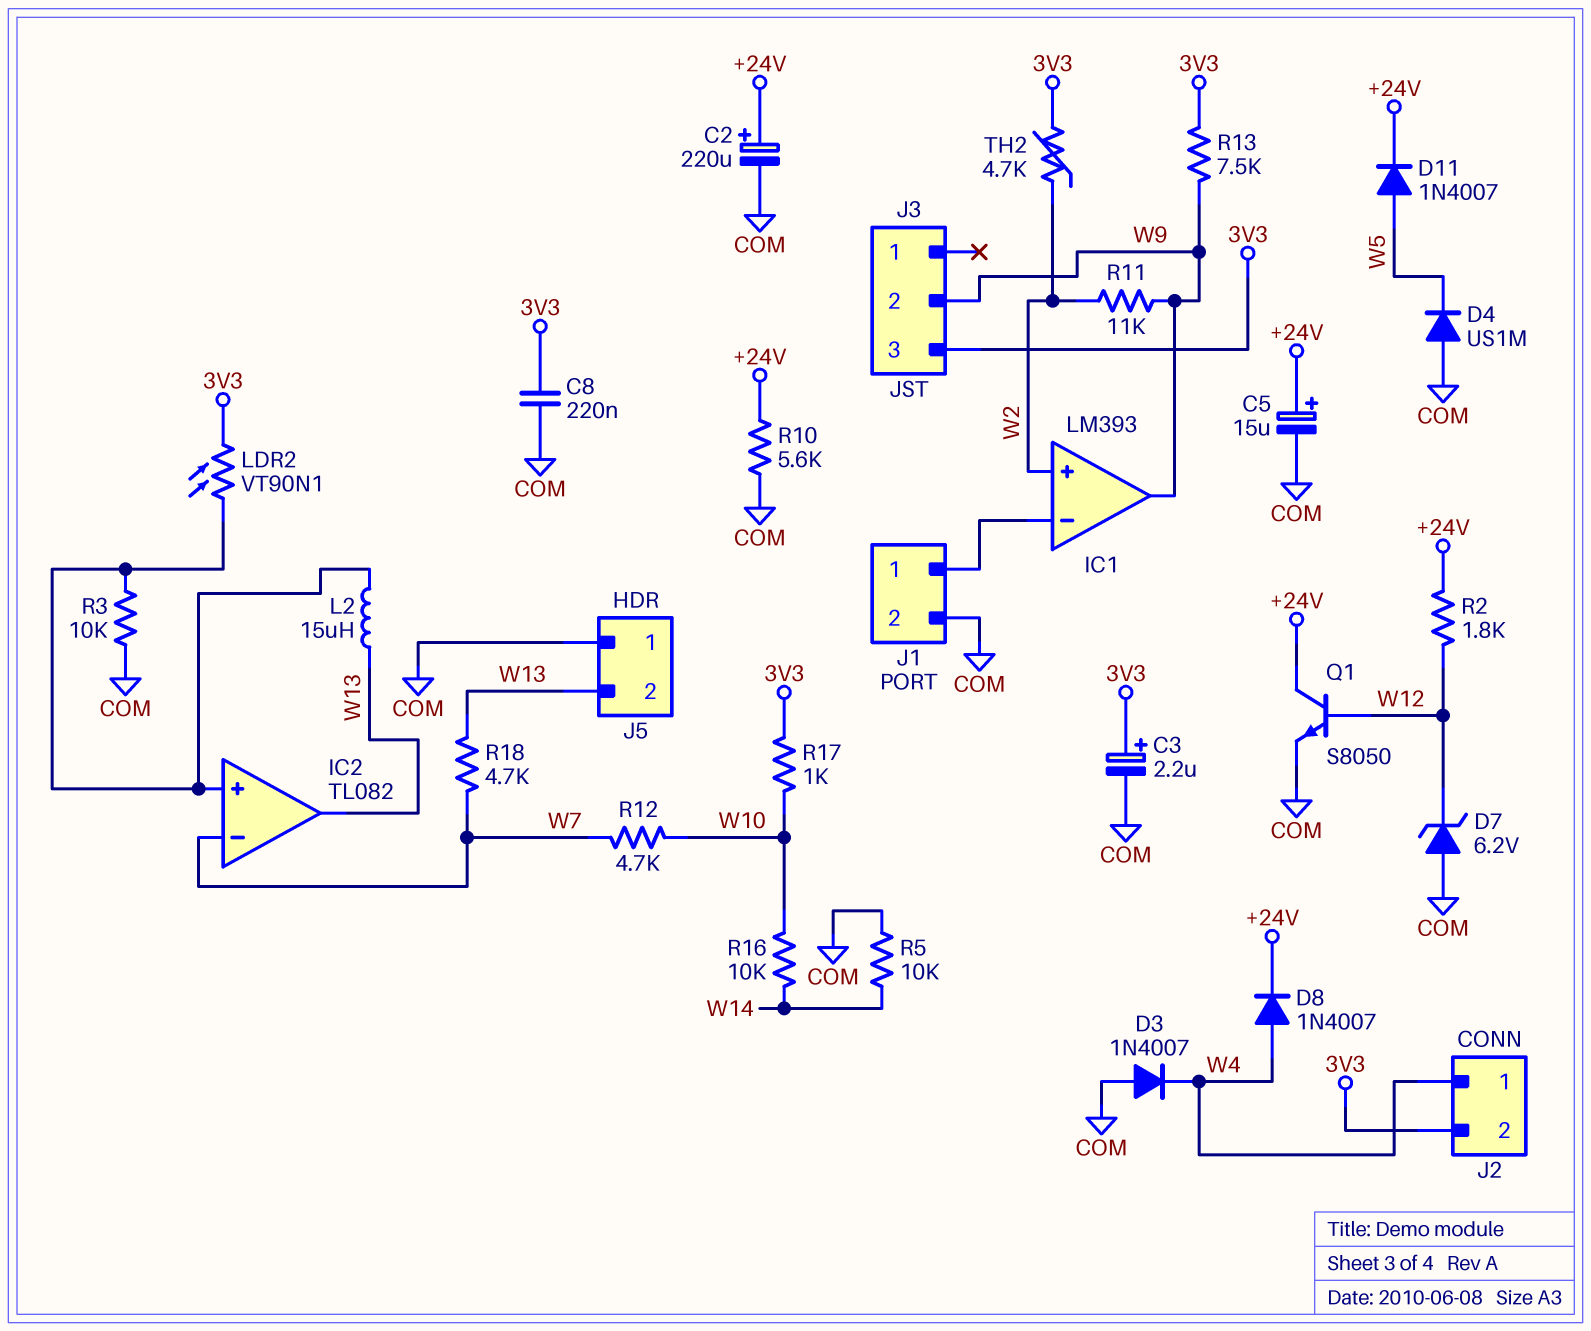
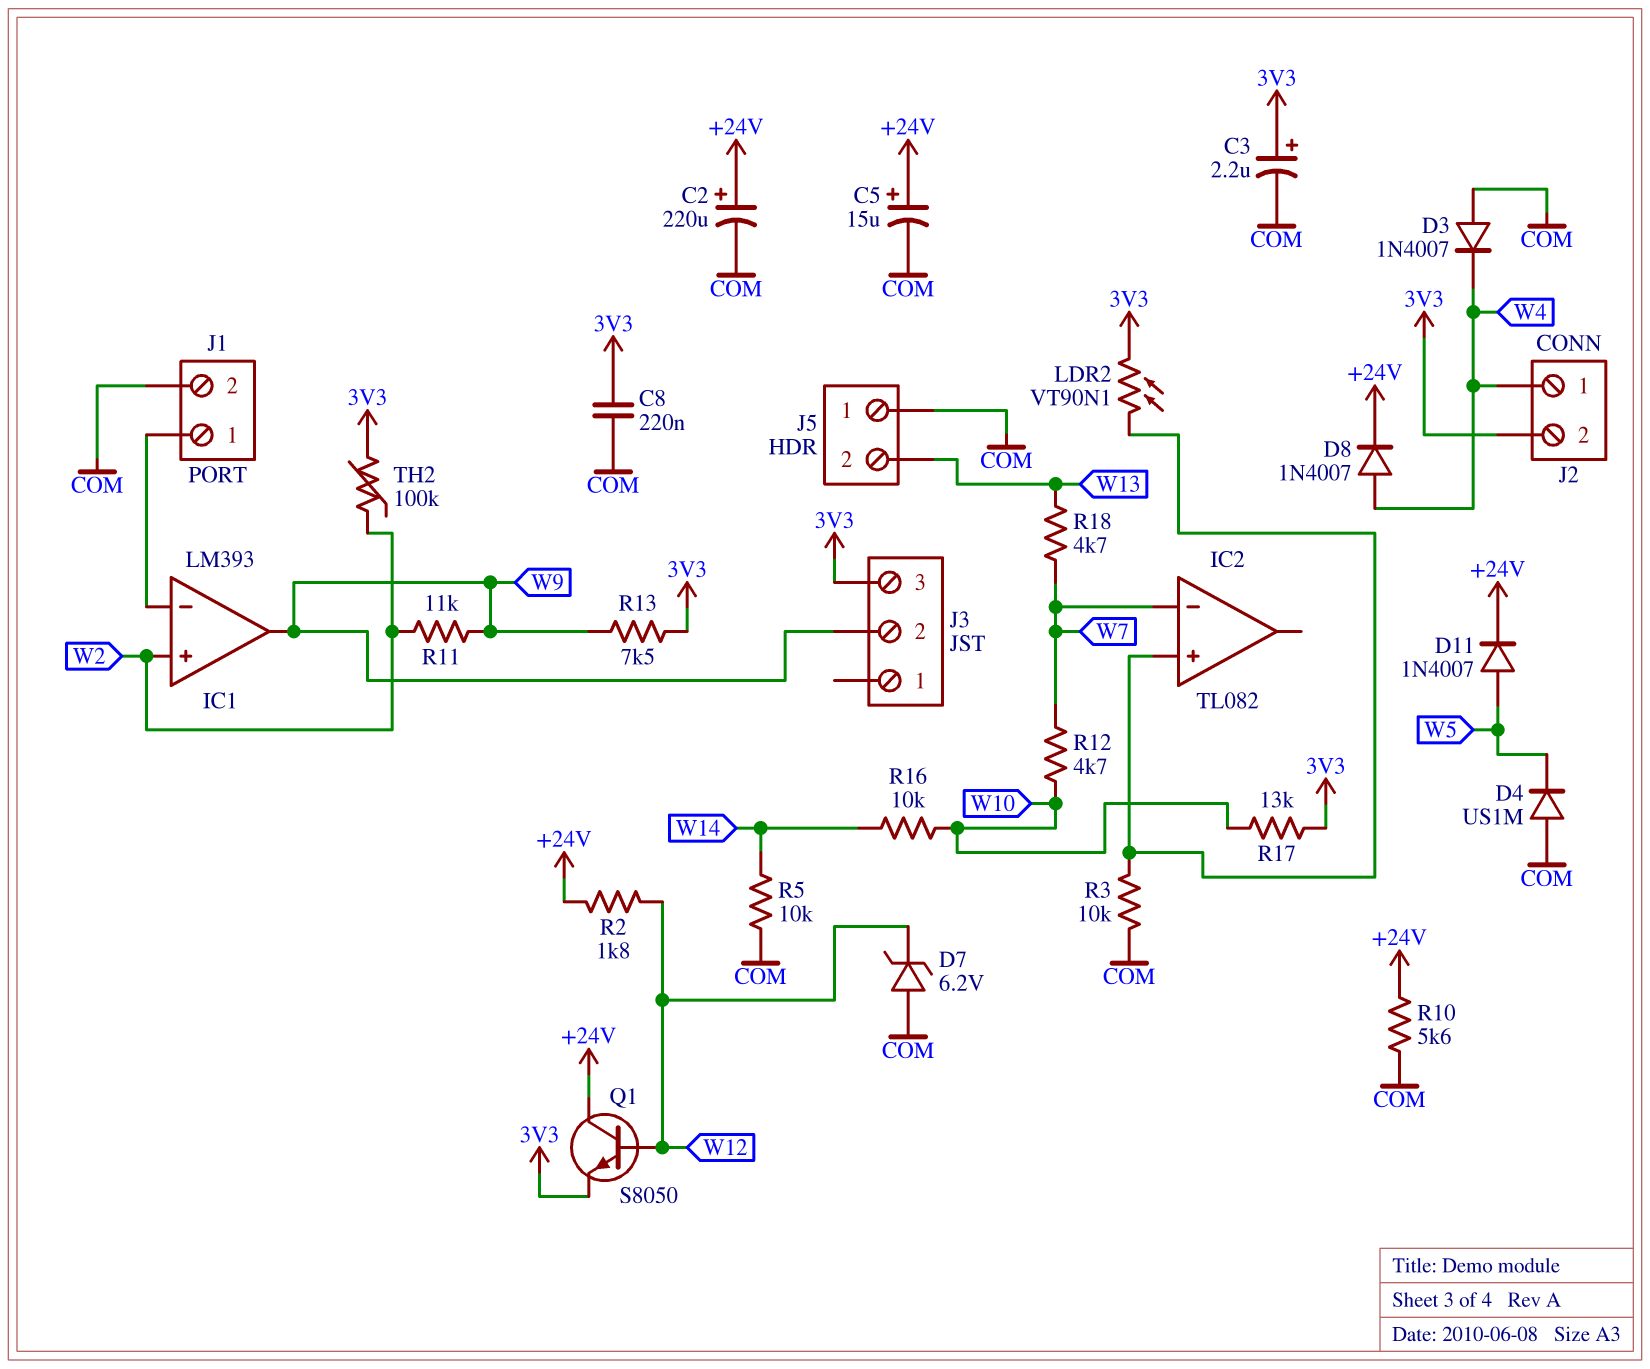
IC2 pin out: W13 -> none
L2: 15uH (IC2/in+, W13) -> none
Q1: NPN S8050 (B W12, C +24V, E COM) -> NPN S8050 (B W12, C +24V, E 3V3)
R17: 1k (3V3, W10) -> 13k (3V3, W10)
TH2: 4.7k (3V3, W2) -> 100k (3V3, W2)

